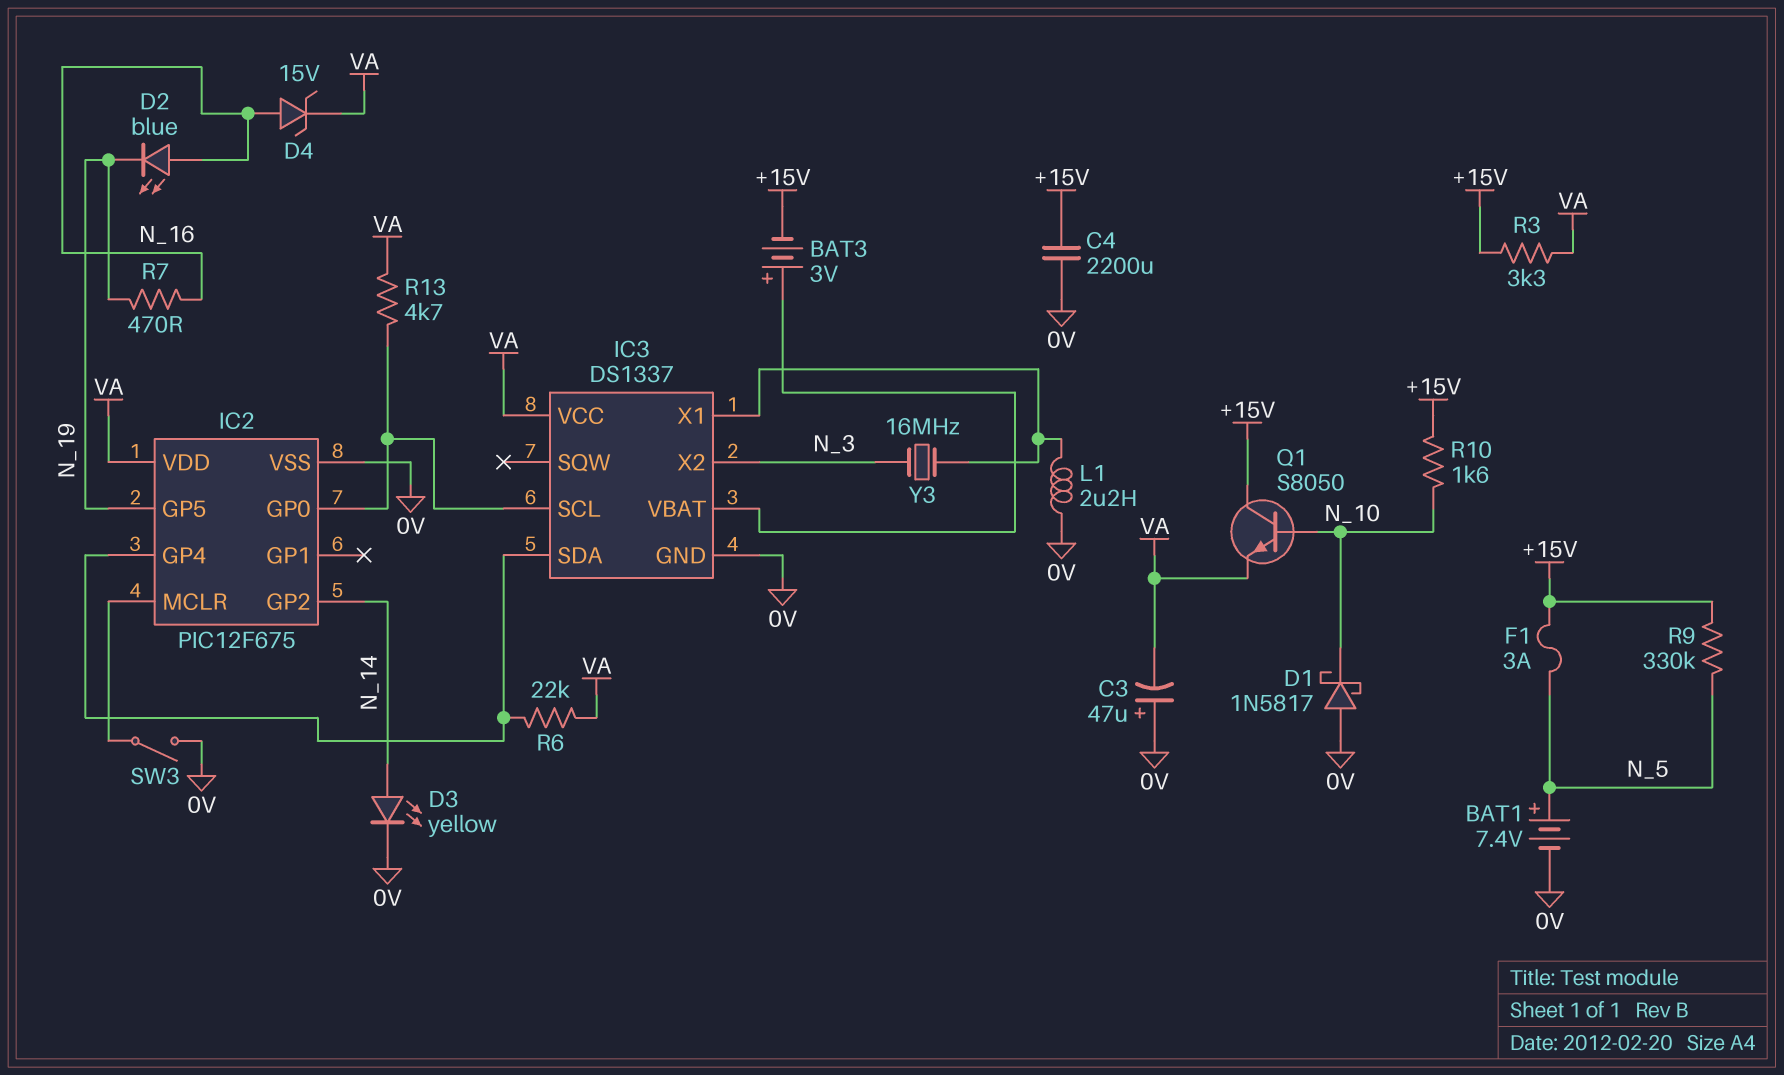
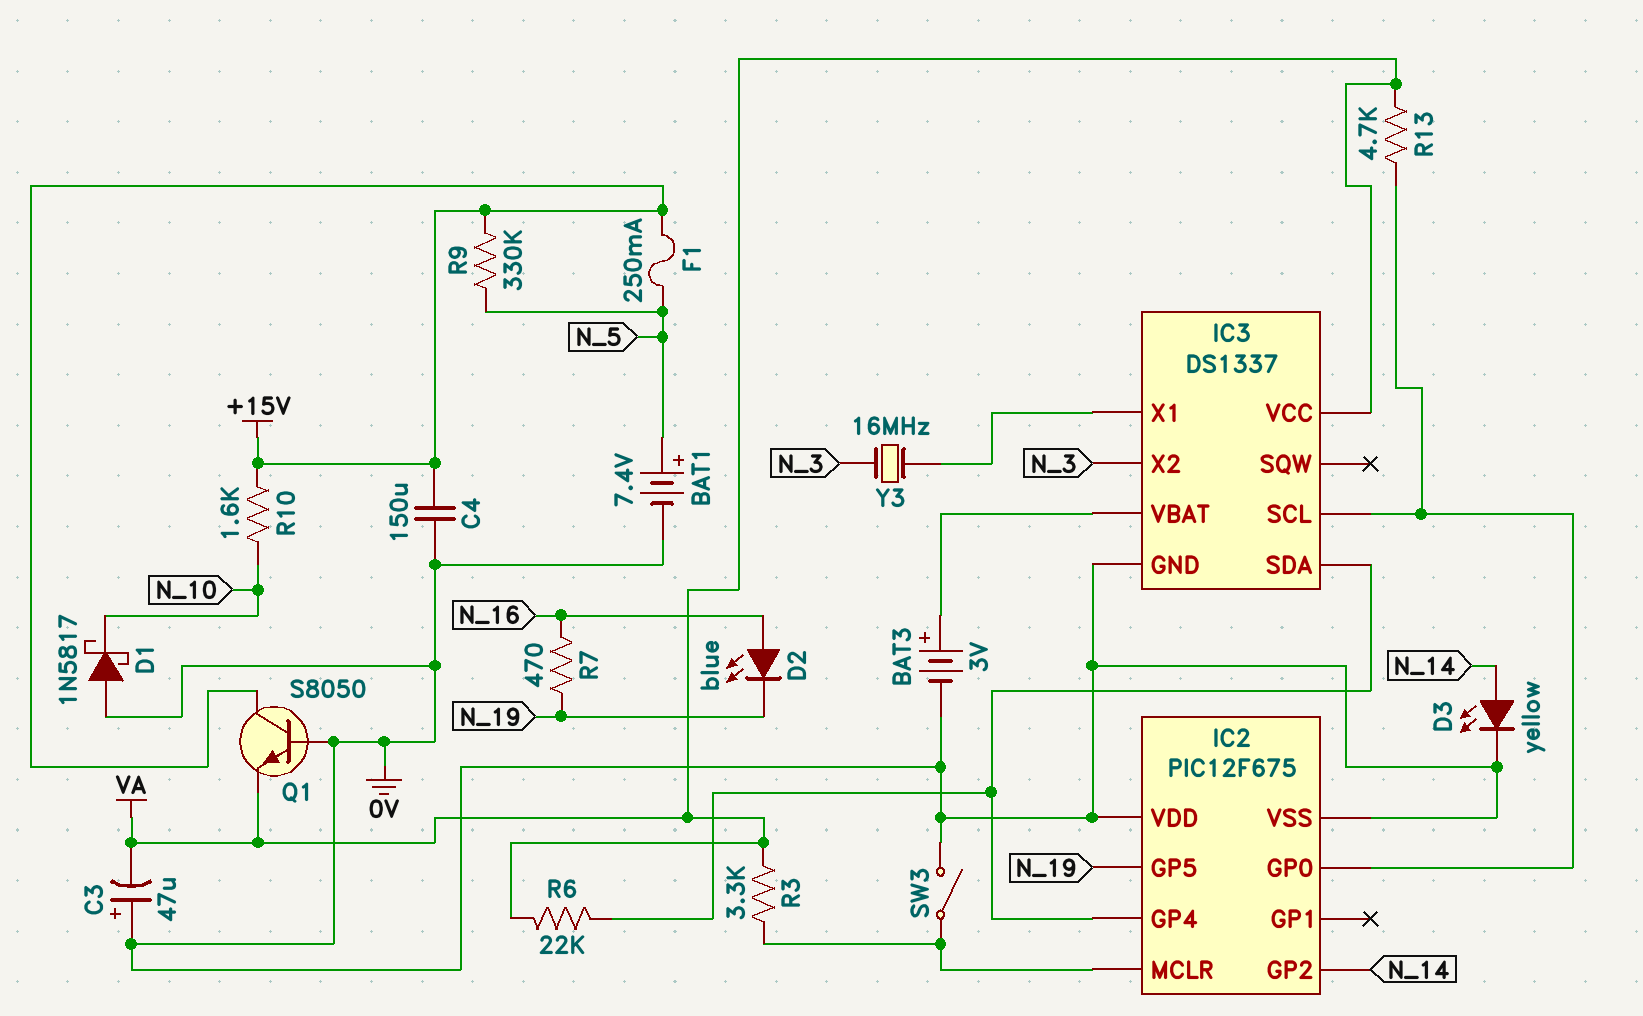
BAT3: 3V (plus IC3/VBAT, minus +15V) -> 3V (plus IC3/VBAT, minus 0V)
C4: 2200uF (+15V, 0V) -> 150uF (+15V, 0V)
D4: zener 15V (A N_16, K VA) -> none
F1: 3A (+15V, N_5) -> 250mA (+15V, N_5)
IC2 pin VDD: VA -> 0V
L1: 2.2uH (0V, IC3/X1) -> none
Q1: NPN S8050 (B N_10, C +15V, E VA) -> NPN S8050 (B 0V, C +15V, E VA)
R3: 3.3k (+15V, VA) -> 3.3k (IC2/MCLR, VA)

